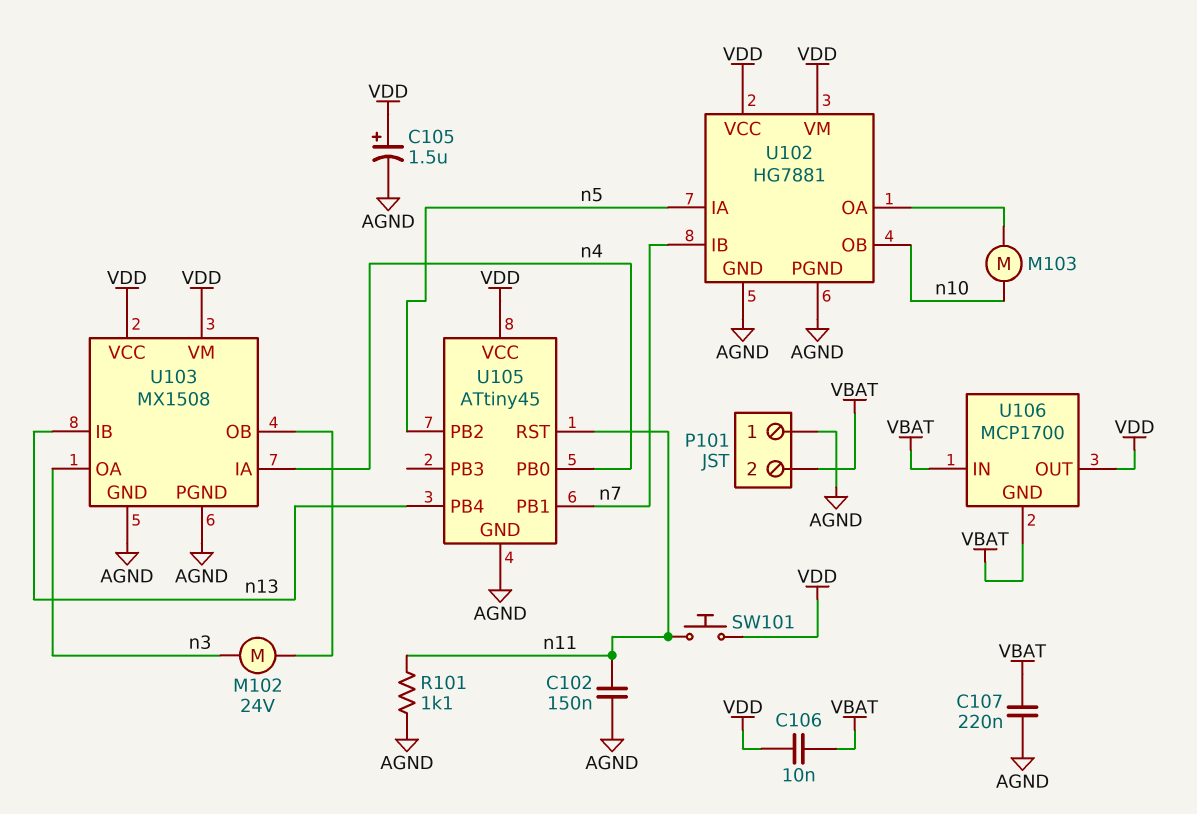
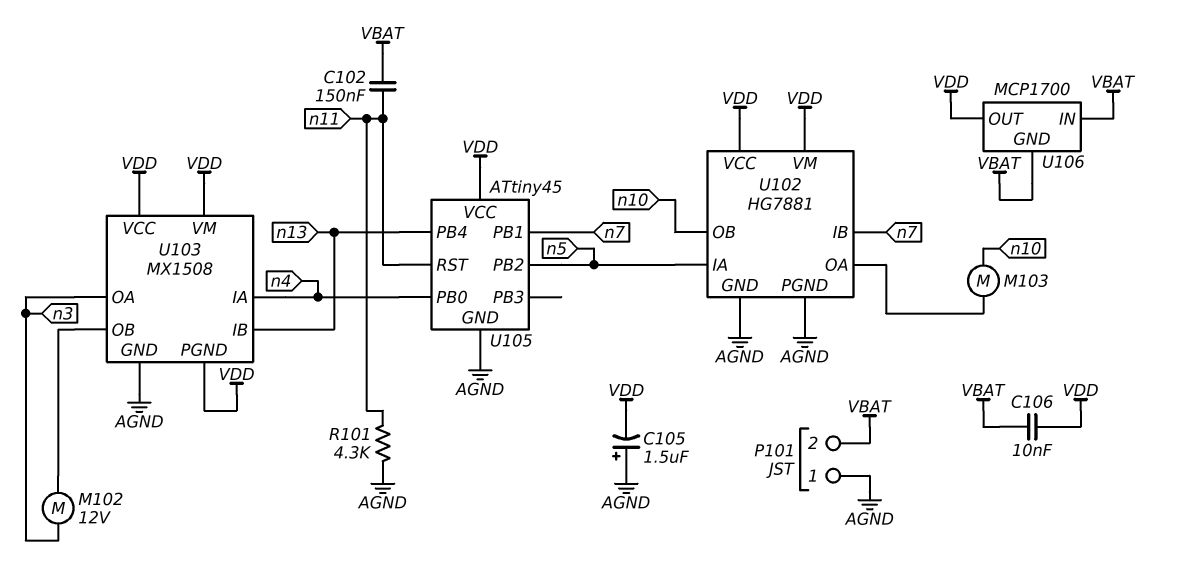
C102: 150nF (AGND, n11) -> 150nF (VBAT, n11)
C105: 1.5uF (plus VDD, minus AGND) -> 1.5uF (plus AGND, minus VDD)
C107: 220nF (AGND, VBAT) -> none
M102: motor 24V (U103/OB, n3) -> motor 12V (U103/OB, n3)
R101: 1.1k (AGND, n11) -> 4.3k (AGND, n11)
SW101: button (VDD, n11) -> none
U103 pin PGND: AGND -> VDD

